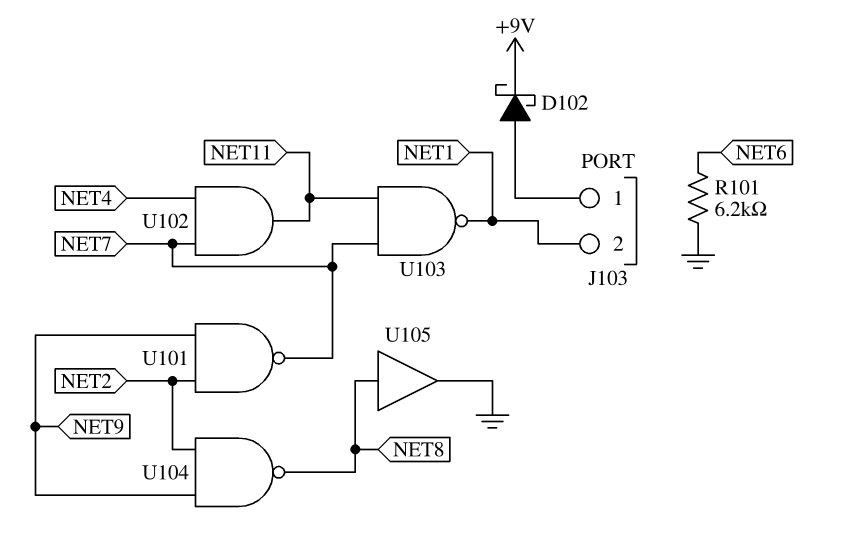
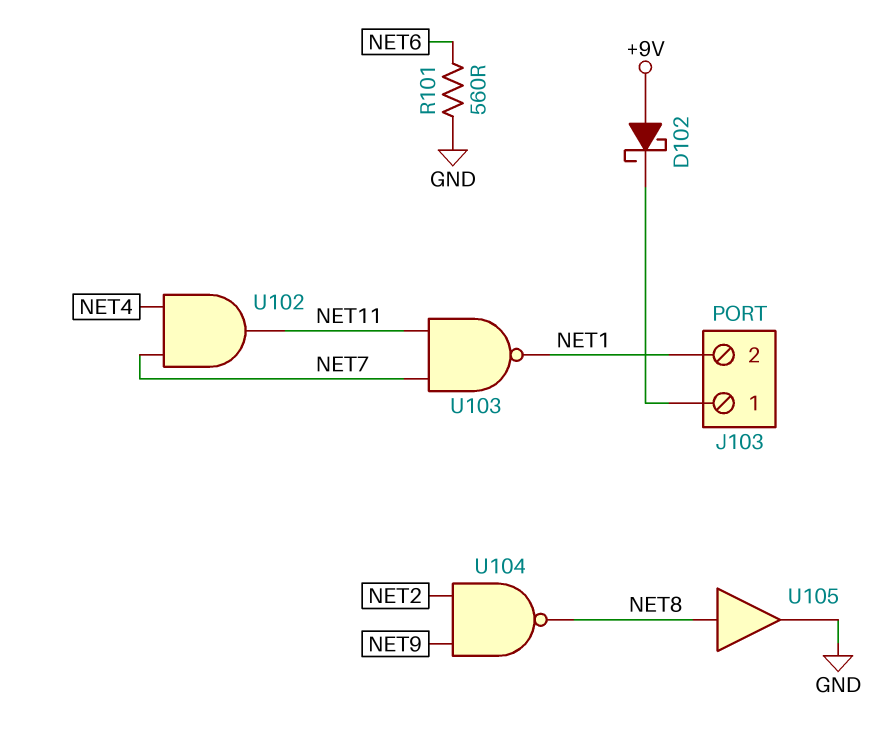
D102: schottky (A J103/1, K +9V) -> schottky (A +9V, K J103/1)
R101: 6.2k (GND, NET6) -> 560 (GND, NET6)
U101: NAND (in NET2, in NET9, out NET7) -> none

